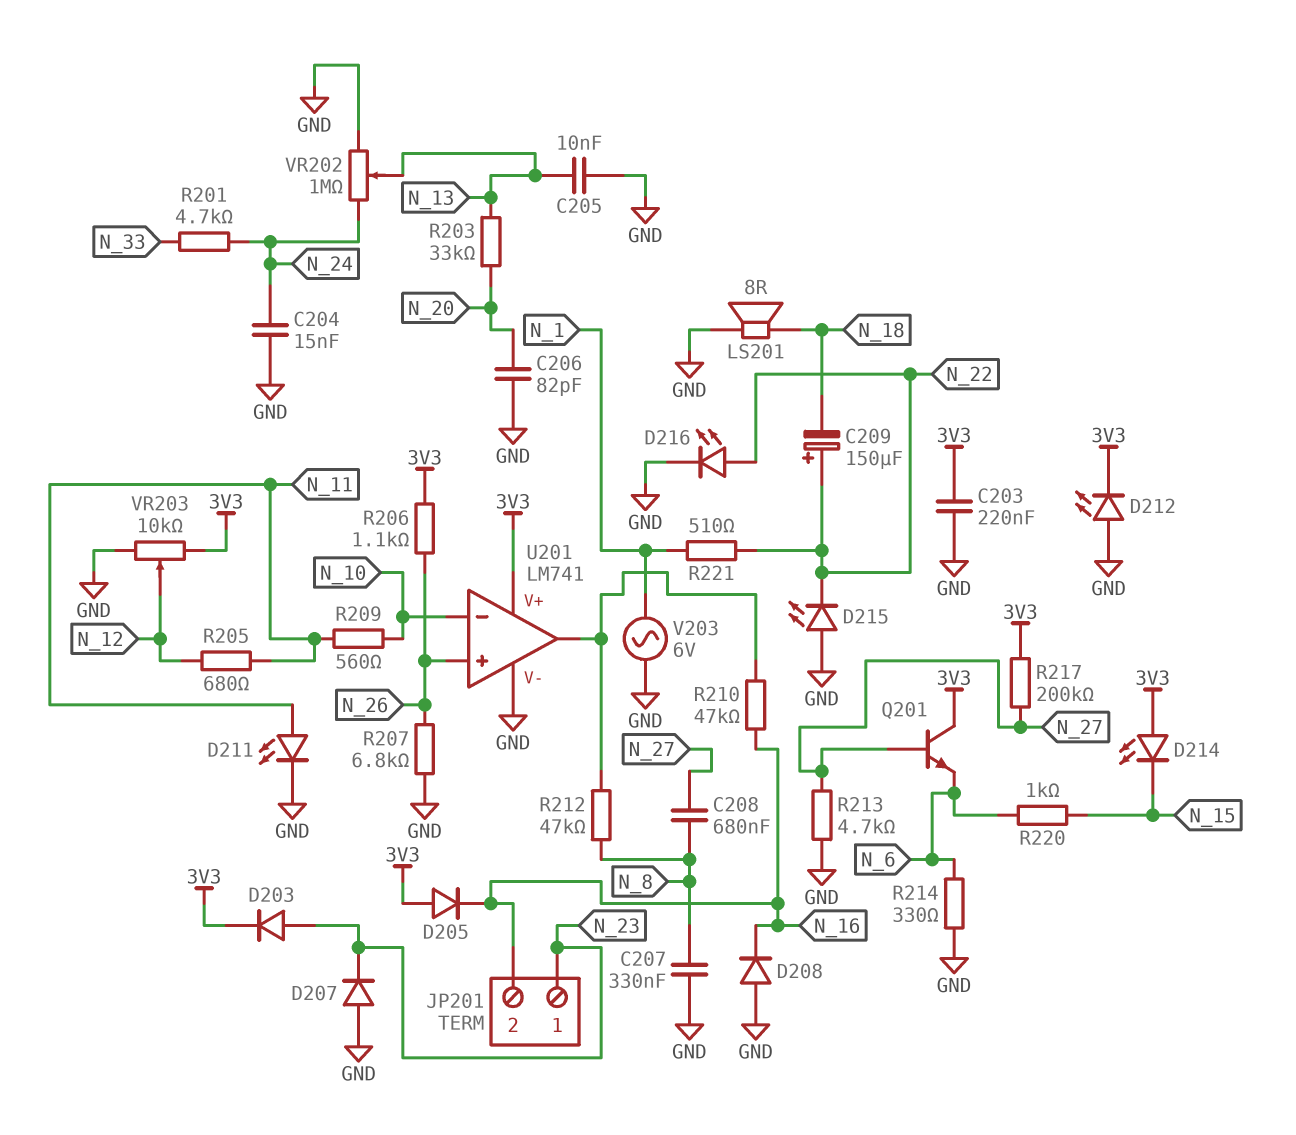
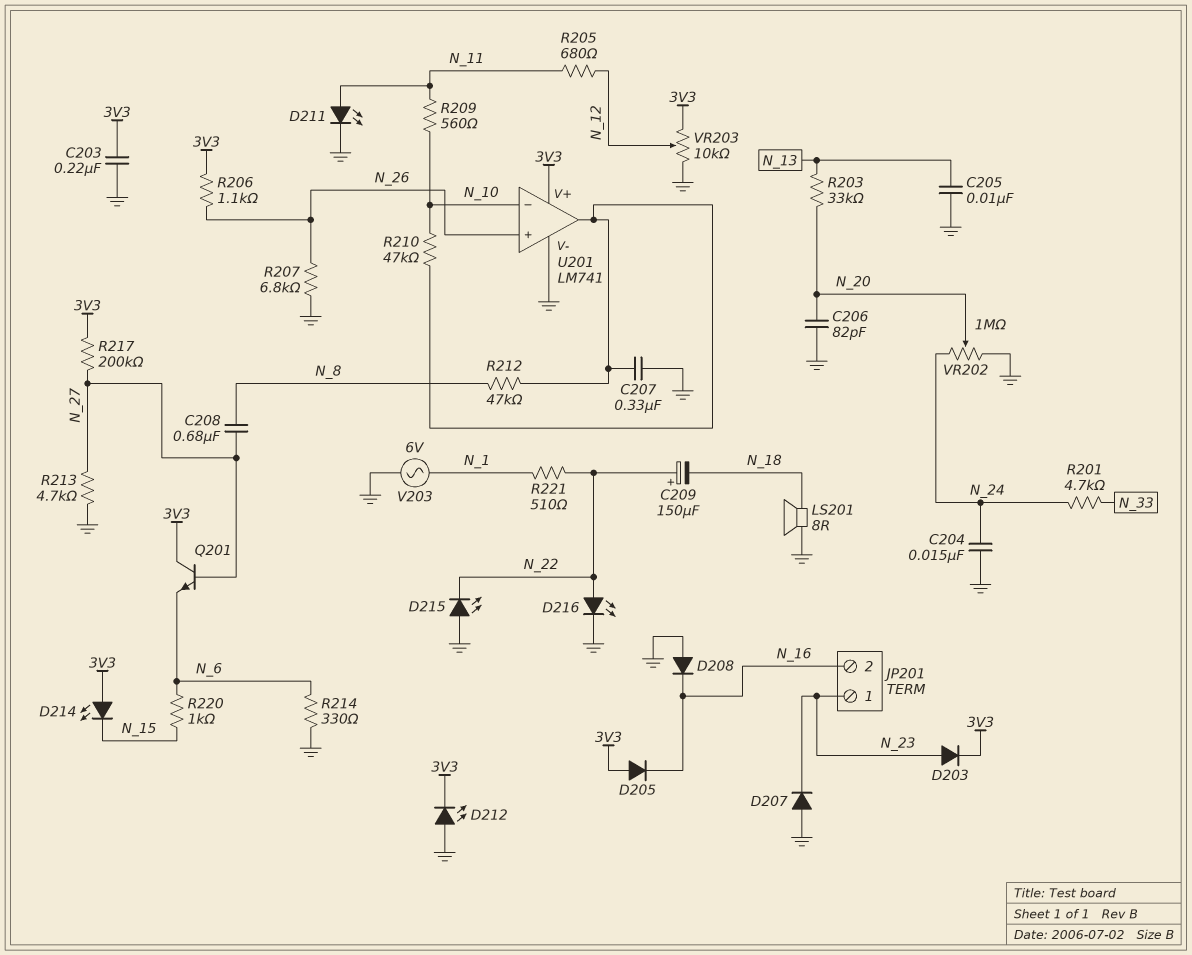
C207: 330nF (GND, N_8) -> 330nF (GND, U201/out)
R210: 47k (N_16, U201/out) -> 47k (N_10, U201/out)
VR202: 1M (GND, N_24, wiper N_13) -> 1M (GND, N_24, wiper N_20)

